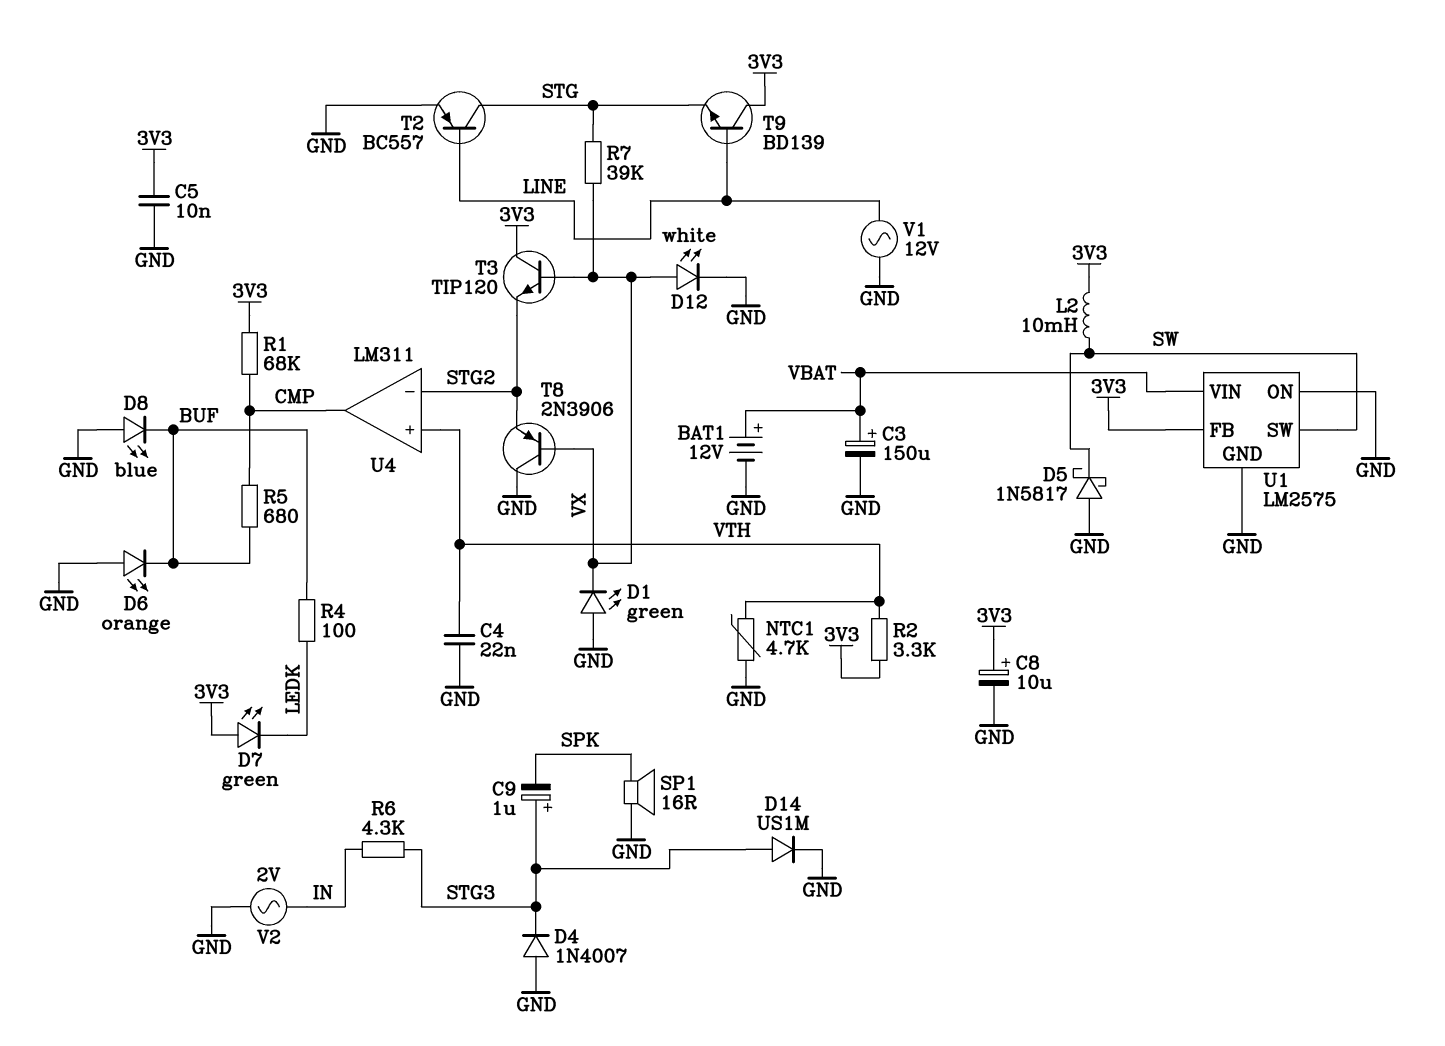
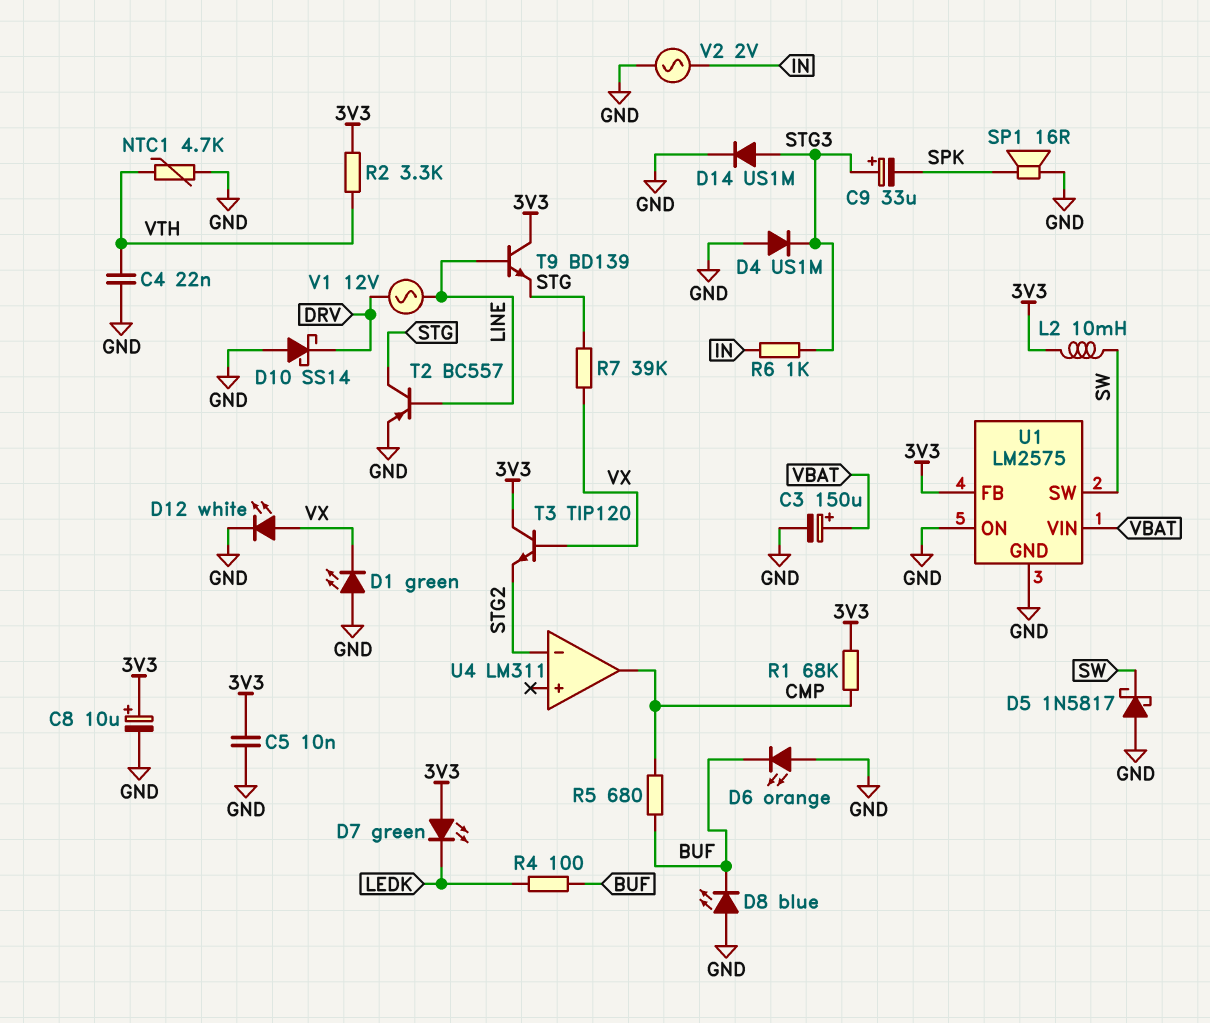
BAT1: 12V (plus VBAT, minus GND) -> none
C9: 1uF (plus STG3, minus SPK) -> 33uF (plus STG3, minus SPK)
D4: diode 1N4007 (A GND, K STG3) -> diode US1M (A GND, K STG3)
D10: none -> schottky SS14 (A GND, K DRV)
R6: 4.3k (IN, STG3) -> 1k (IN, STG3)
T8: PNP 2N3906 (B VX, C GND, E STG2) -> none
U4 pin in+: VTH -> none
V1: AC 12V (GND, LINE) -> AC 12V (DRV, LINE)

